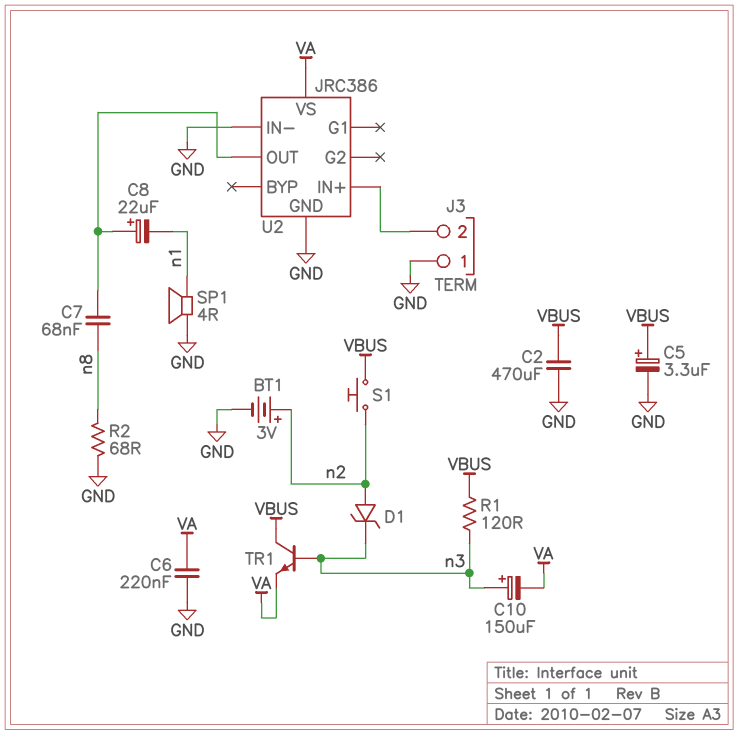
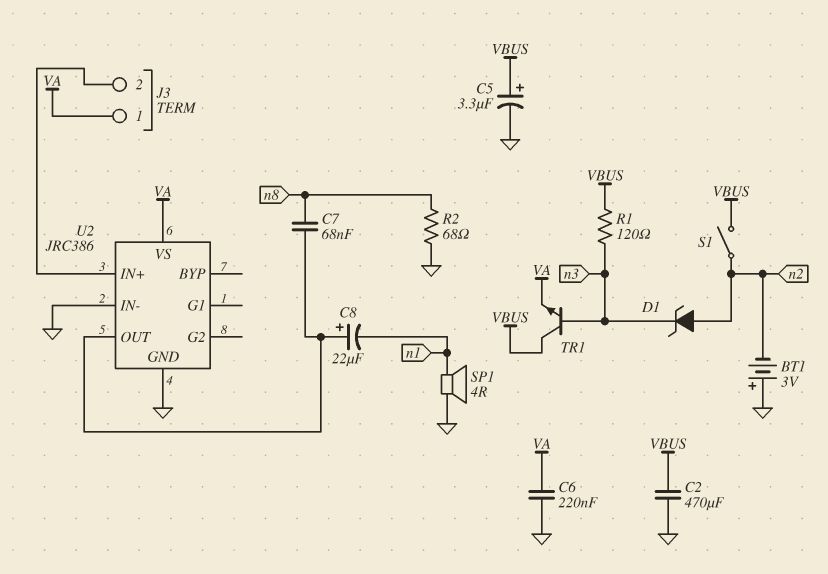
BT1: 3V (plus n2, minus GND) -> 3V (plus GND, minus n2)
C10: 150uF (plus n3, minus VA) -> none
J3 pin 1: GND -> VA
S1: button (VBUS, n2) -> switch (VBUS, n2)

